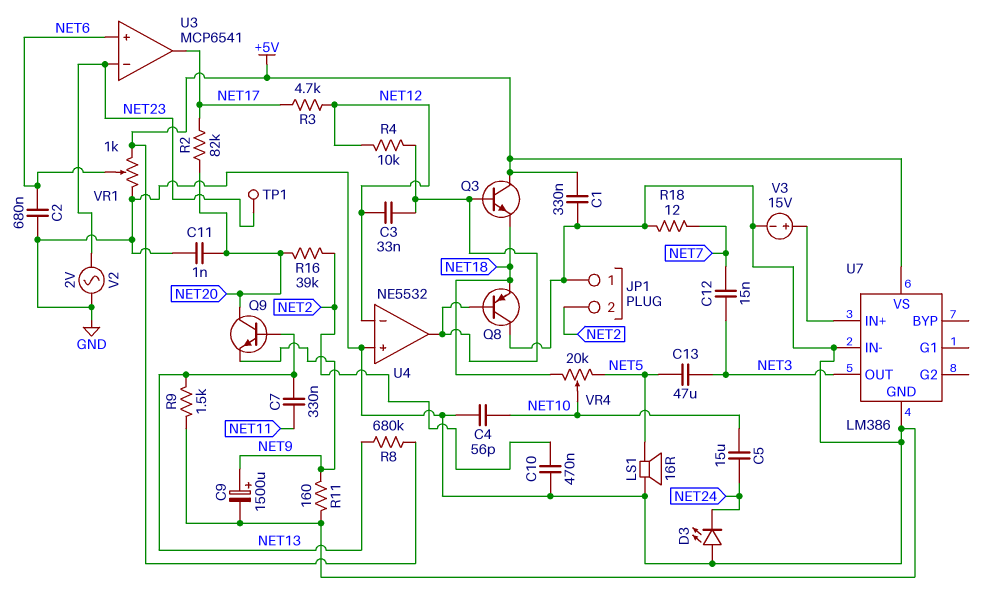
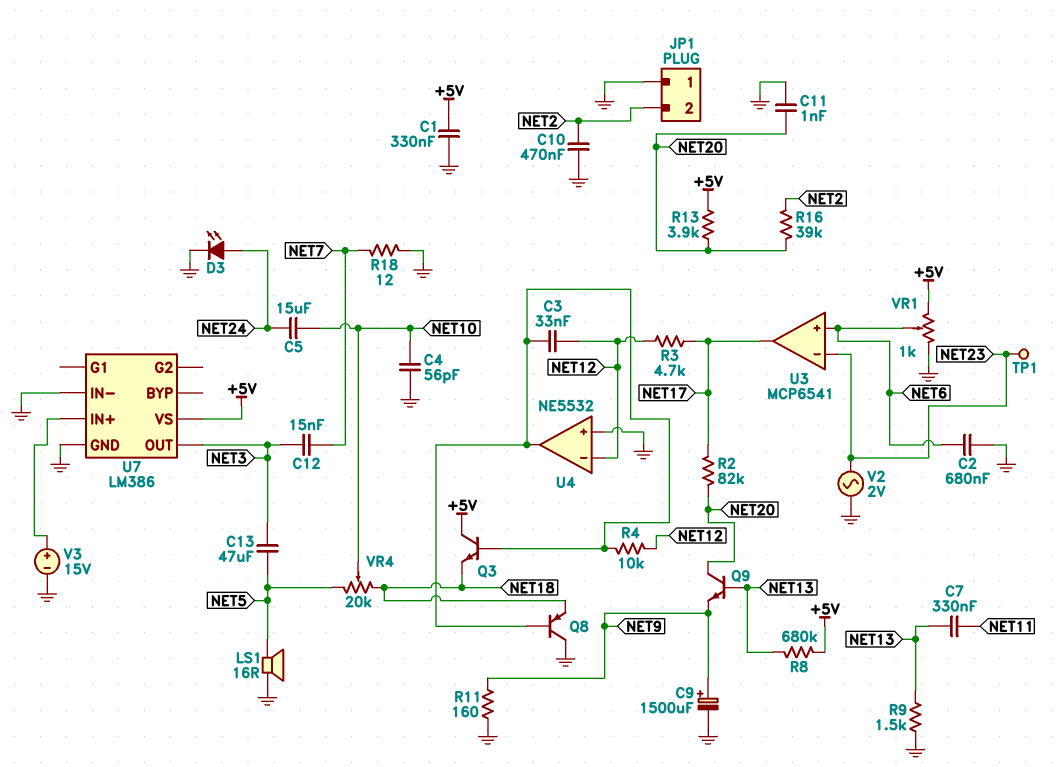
D3: LED (A GND, K NET24) -> LED (A NET24, K GND)
R13: none -> 3.9k (+5V, NET20)

